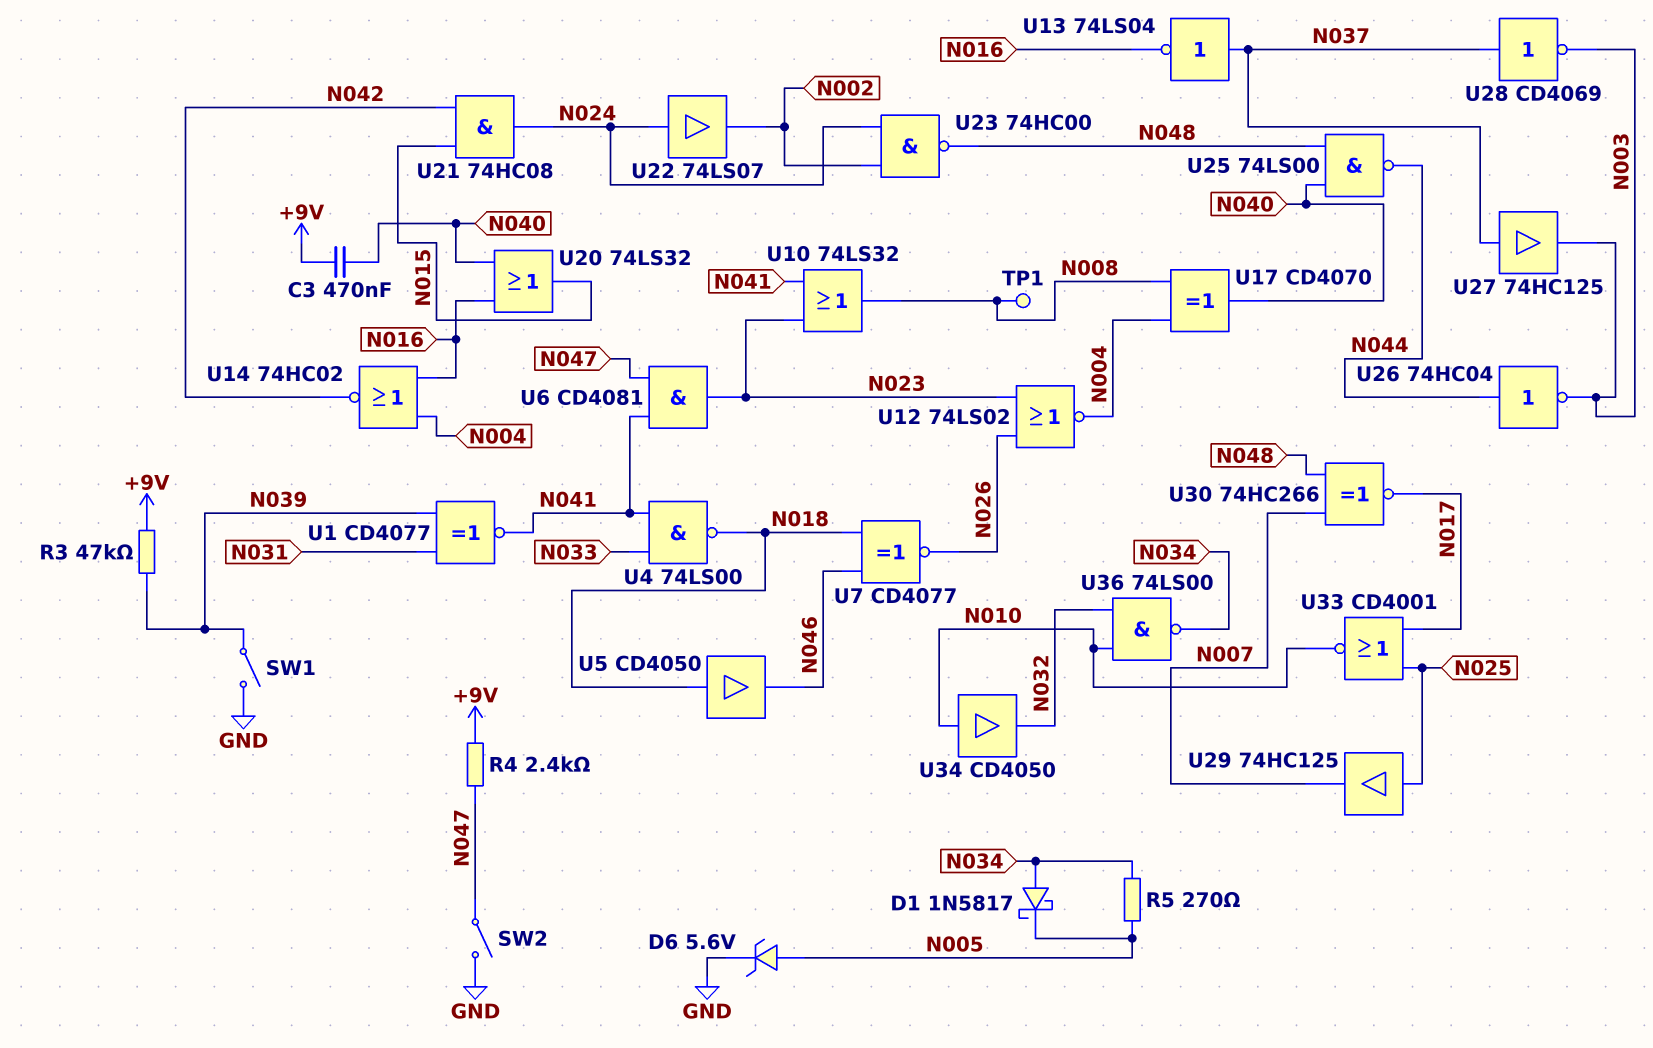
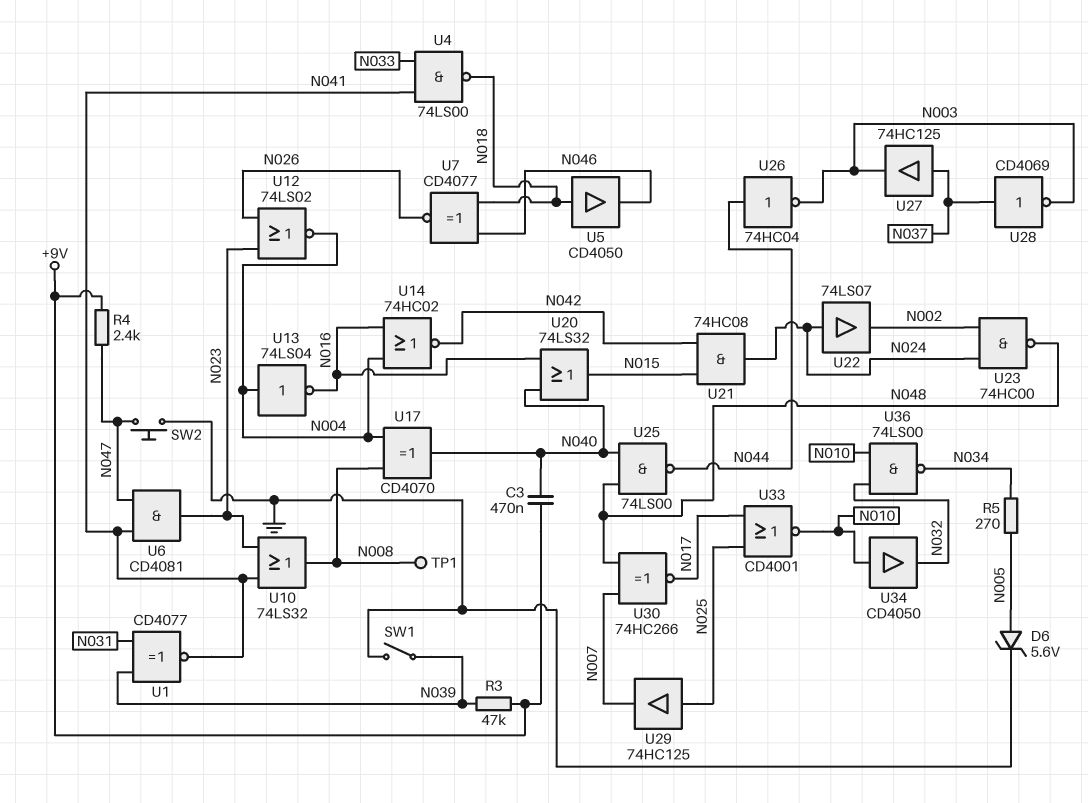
D1: schottky 1N5817 (A N034, K N005) -> none
SW2: switch (GND, N047) -> button (GND, N047)
U13: NOT 74LS04 (in N037, out N016) -> NOT 74LS04 (in N004, out N016)

